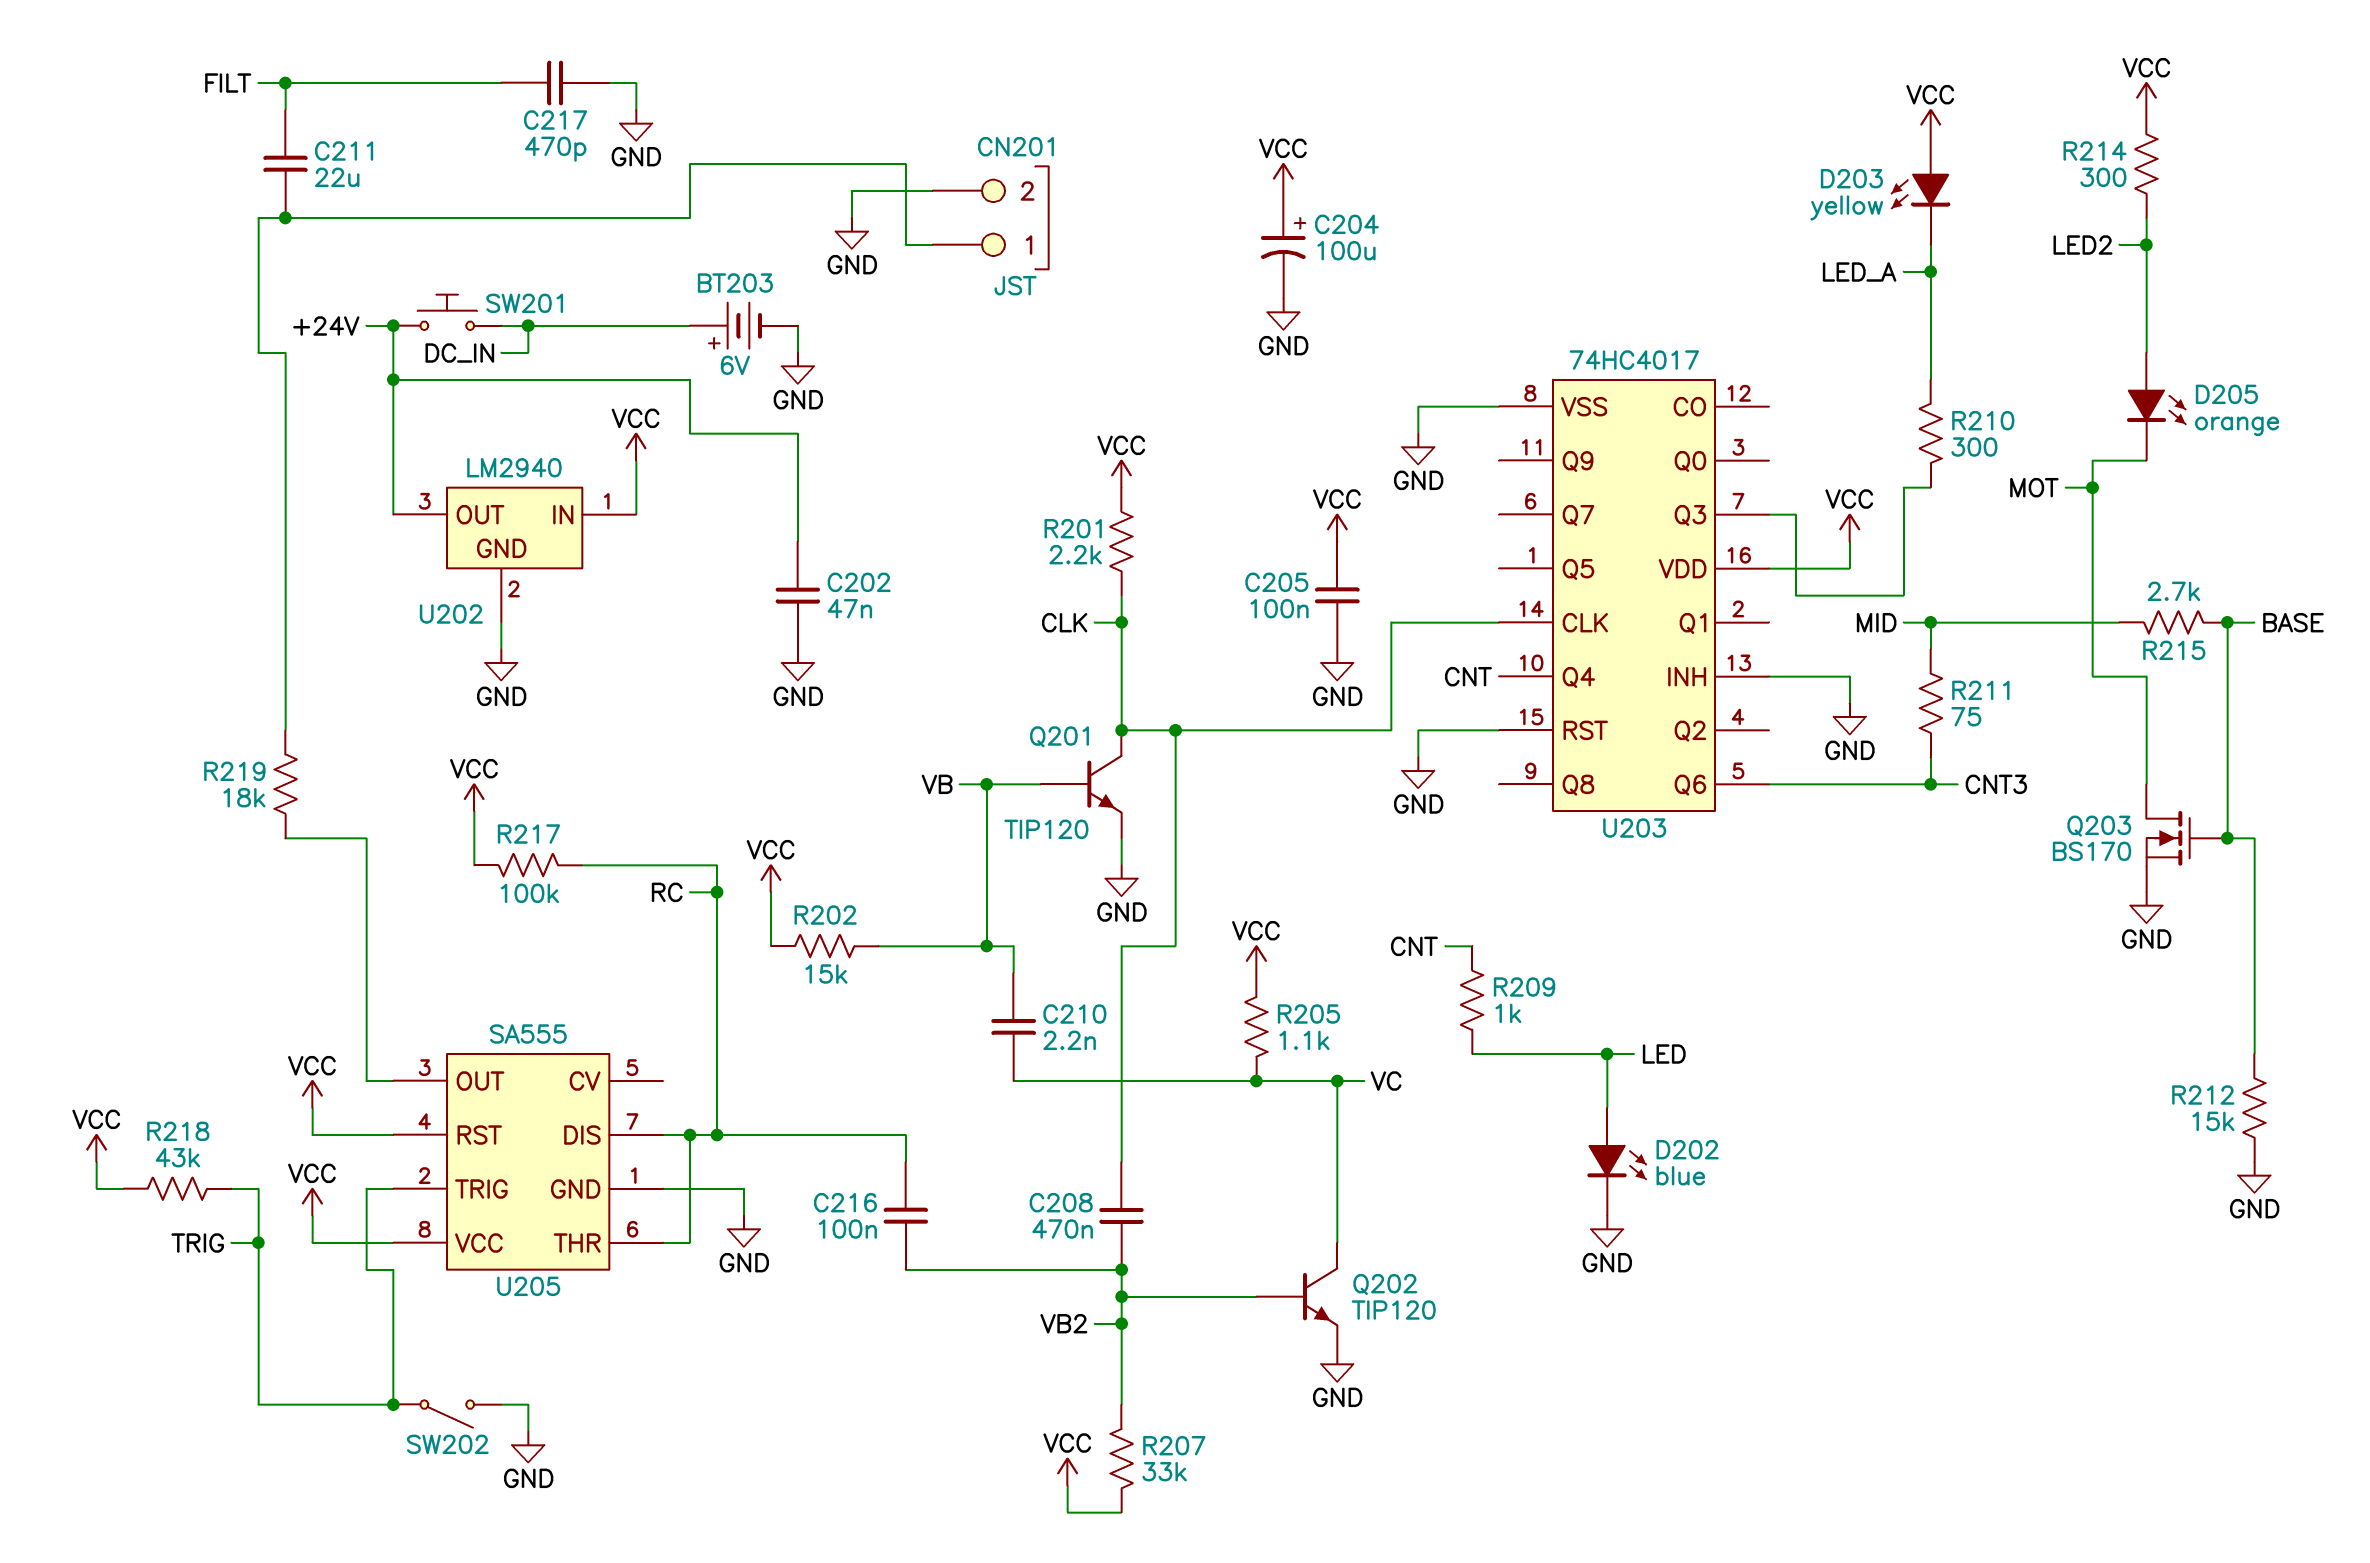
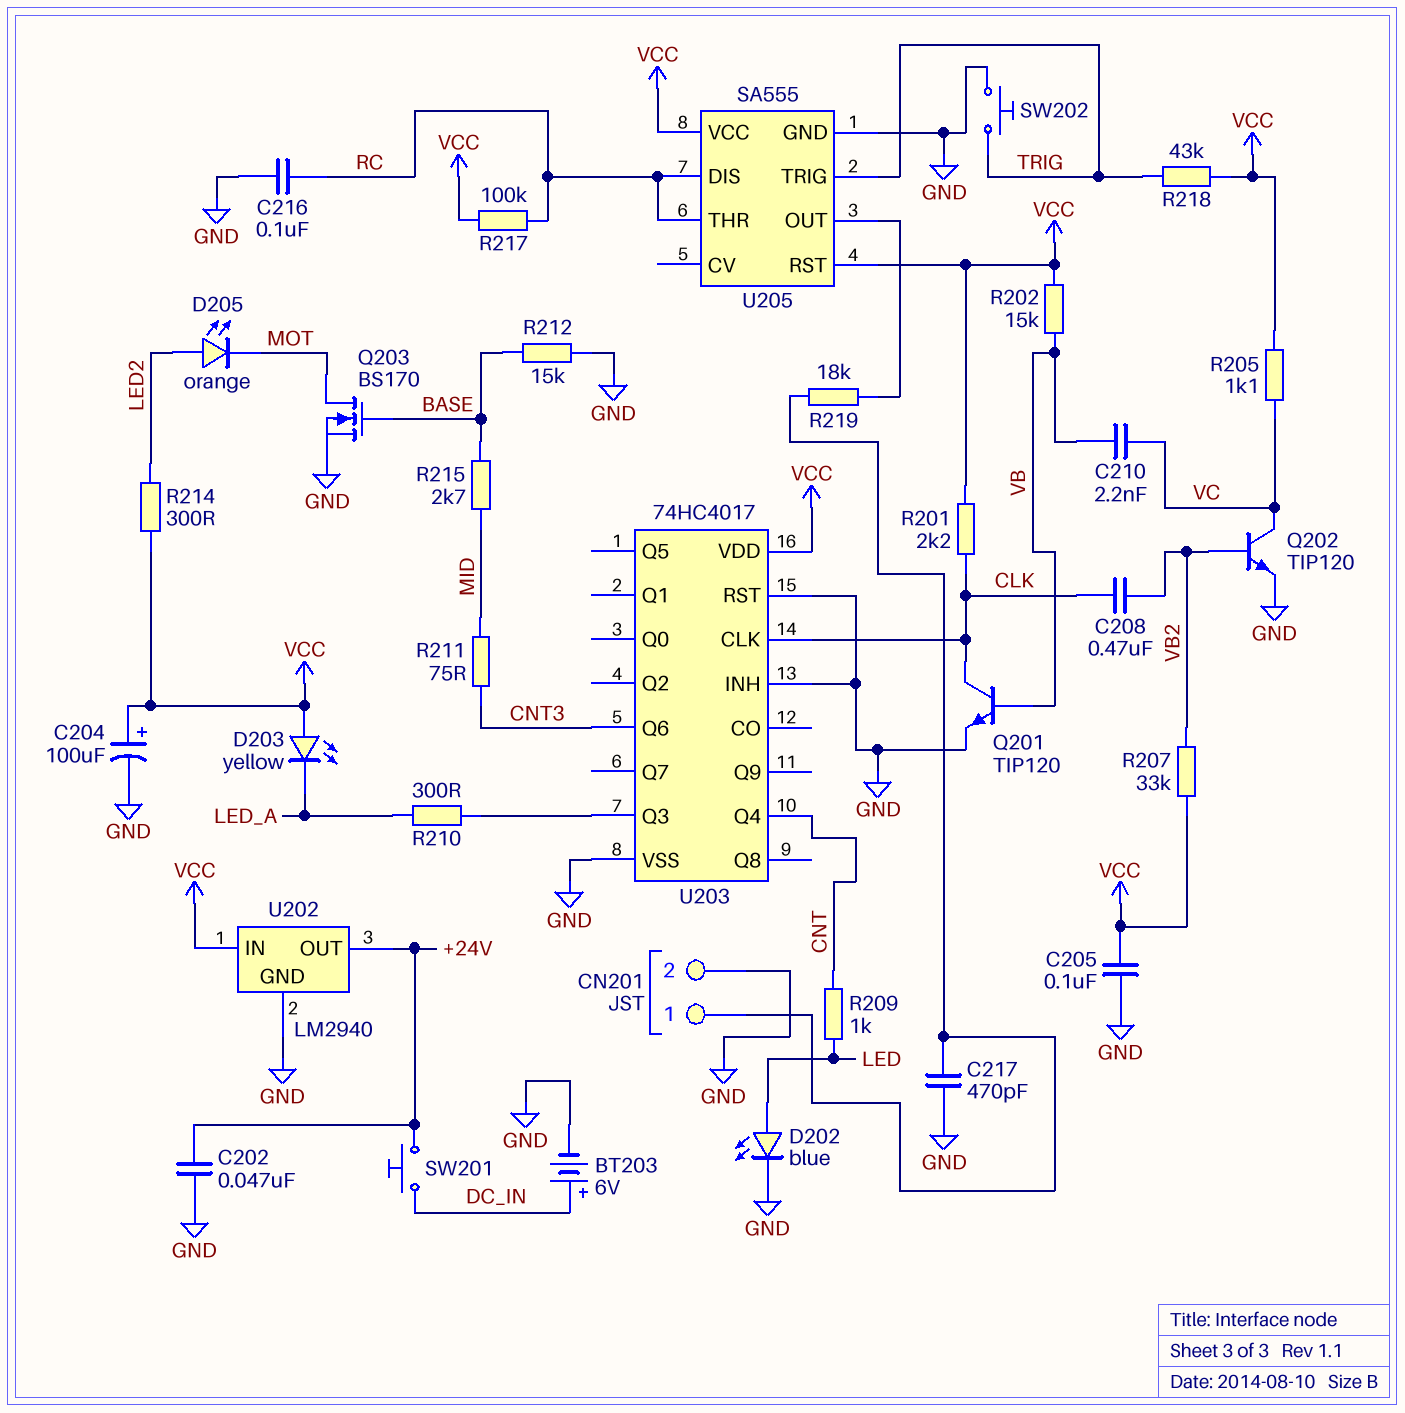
C211: 22uF (CN201/1, FILT) -> none
C216: 100nF (RC, VB2) -> 100nF (GND, RC)
C217: 470pF (FILT, GND) -> 470pF (CN201/1, GND)
SW202: switch (GND, TRIG) -> button (GND, TRIG)

